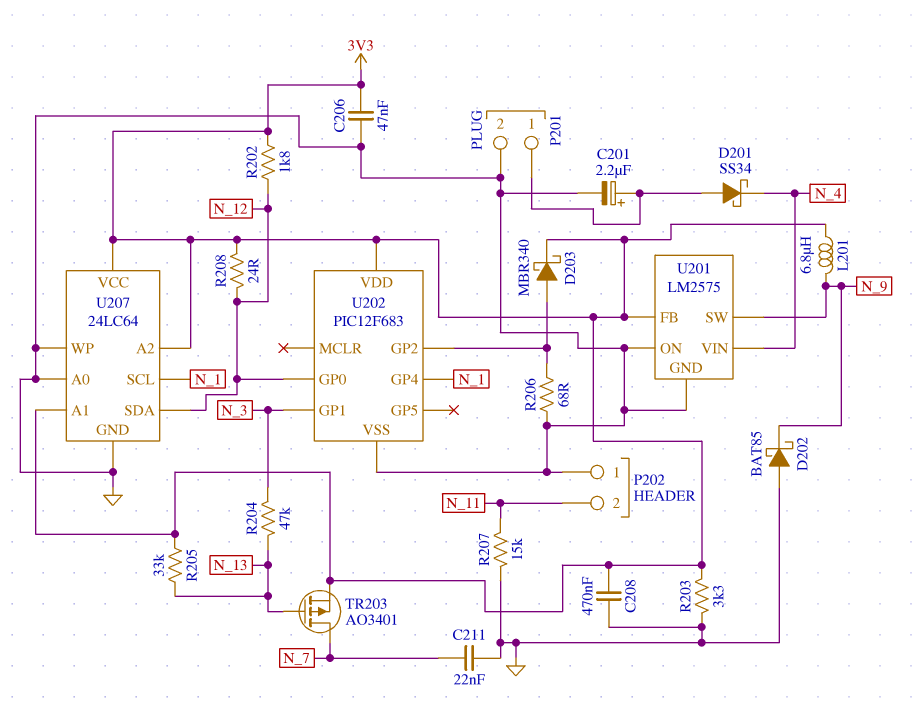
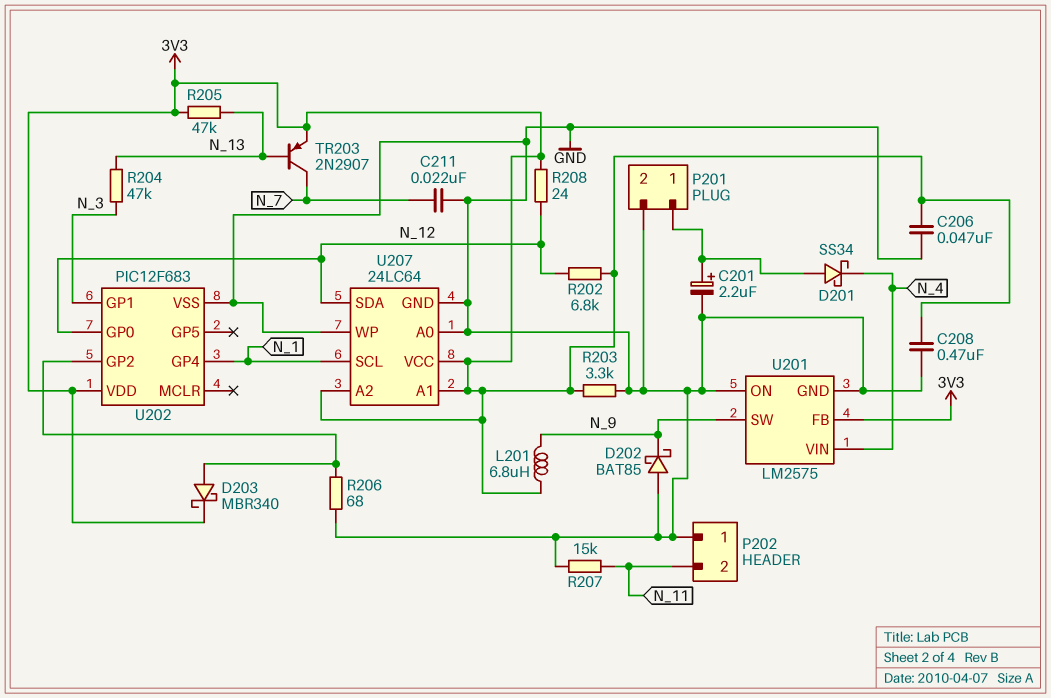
R202: 1.8k (3V3, N_12) -> 6.8k (3V3, N_12)
R205: 33k (3V3, N_13) -> 47k (3V3, N_13)
TR203: PMOS AO3401 (G N_13, D N_7, S 3V3) -> PNP 2N2907 (B N_13, C N_7, E 3V3)

